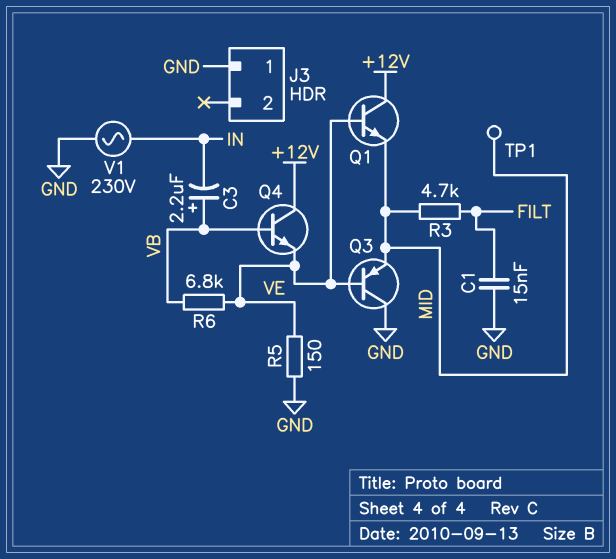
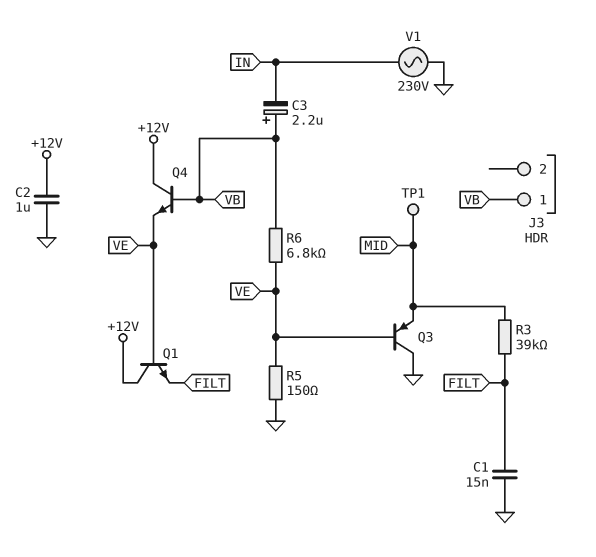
C2: none -> 1uF (+12V, GND)
J3 pin 1: GND -> VB
Q1: NPN (B VE, C +12V, E MID) -> NPN (B VE, C +12V, E FILT)
R3: 4.7k (FILT, MID) -> 39k (FILT, MID)

